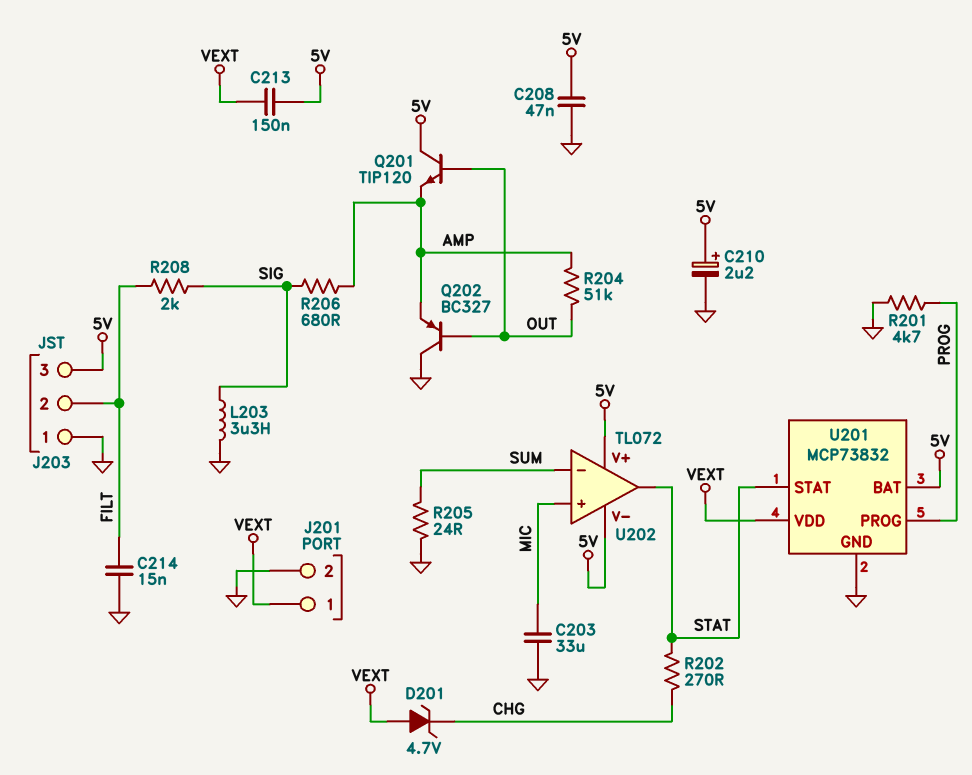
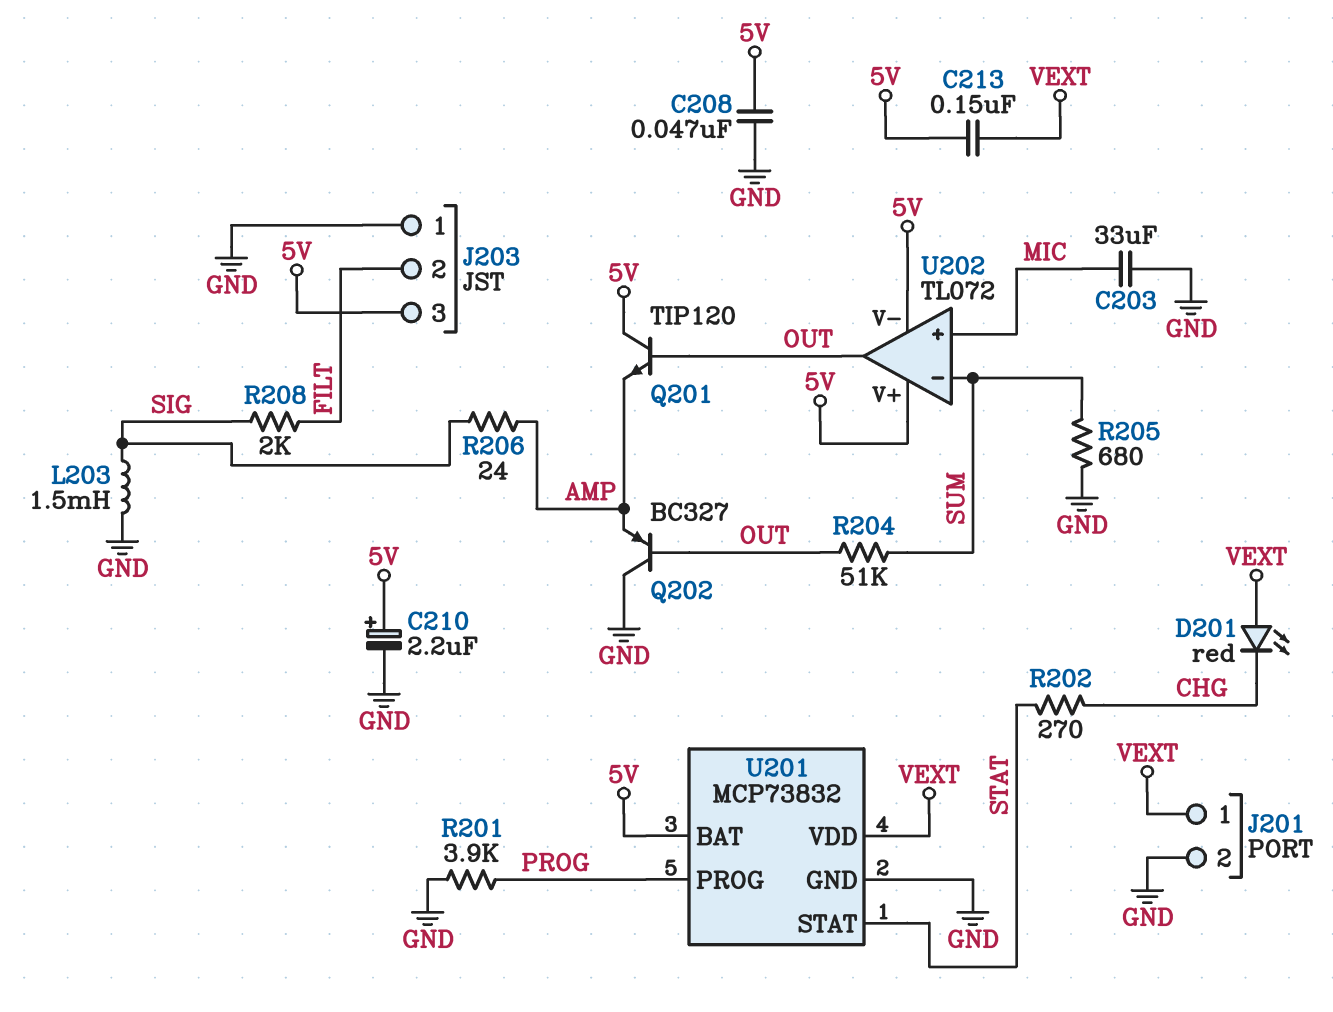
C214: 15nF (FILT, GND) -> none
D201: zener 4.7V (A VEXT, K CHG) -> LED red (A VEXT, K CHG)
L203: 3.3uH (GND, SIG) -> 1.5mH (GND, SIG)
R201: 4.7k (GND, PROG) -> 3.9k (GND, PROG)
R204: 51k (AMP, OUT) -> 51k (OUT, SUM)
R205: 24 (GND, SUM) -> 680 (GND, SUM)
R206: 680 (AMP, SIG) -> 24 (AMP, SIG)
U202 pin out: STAT -> OUT

